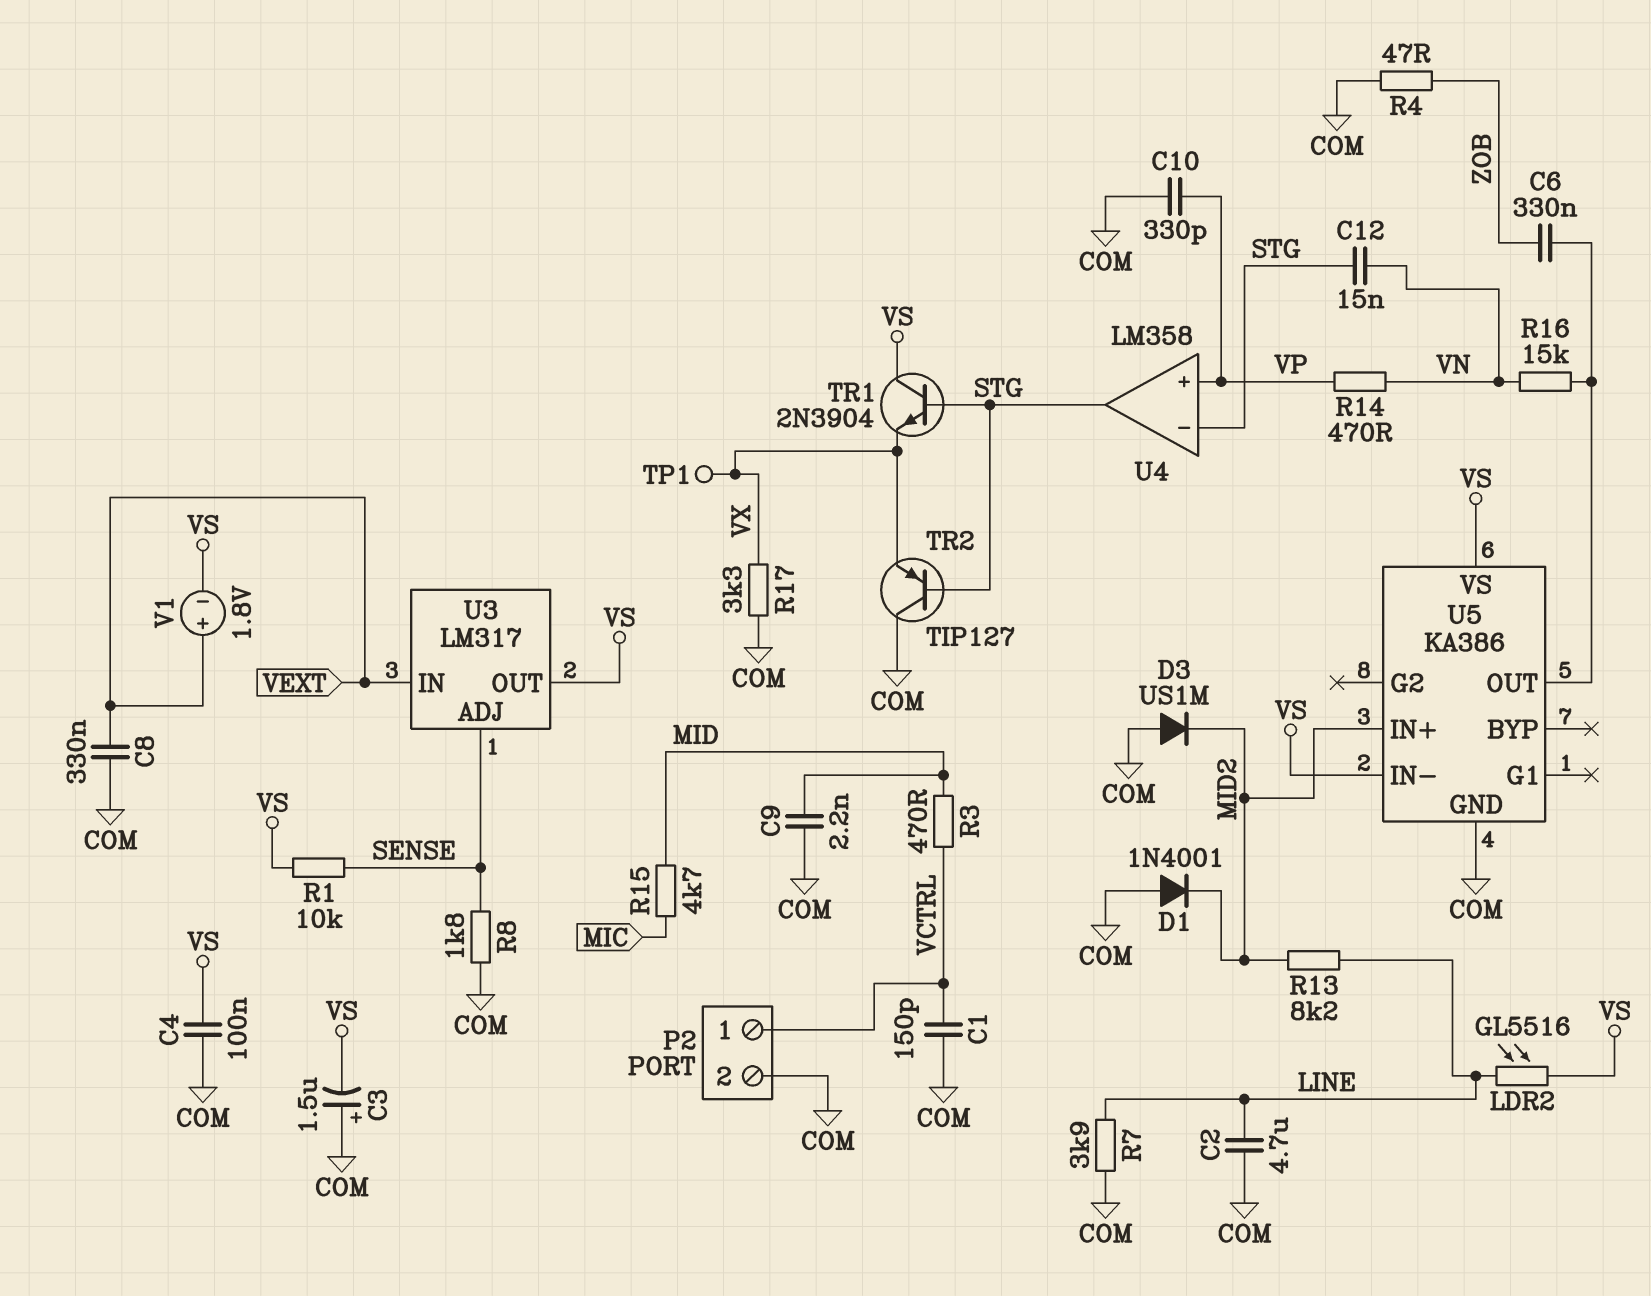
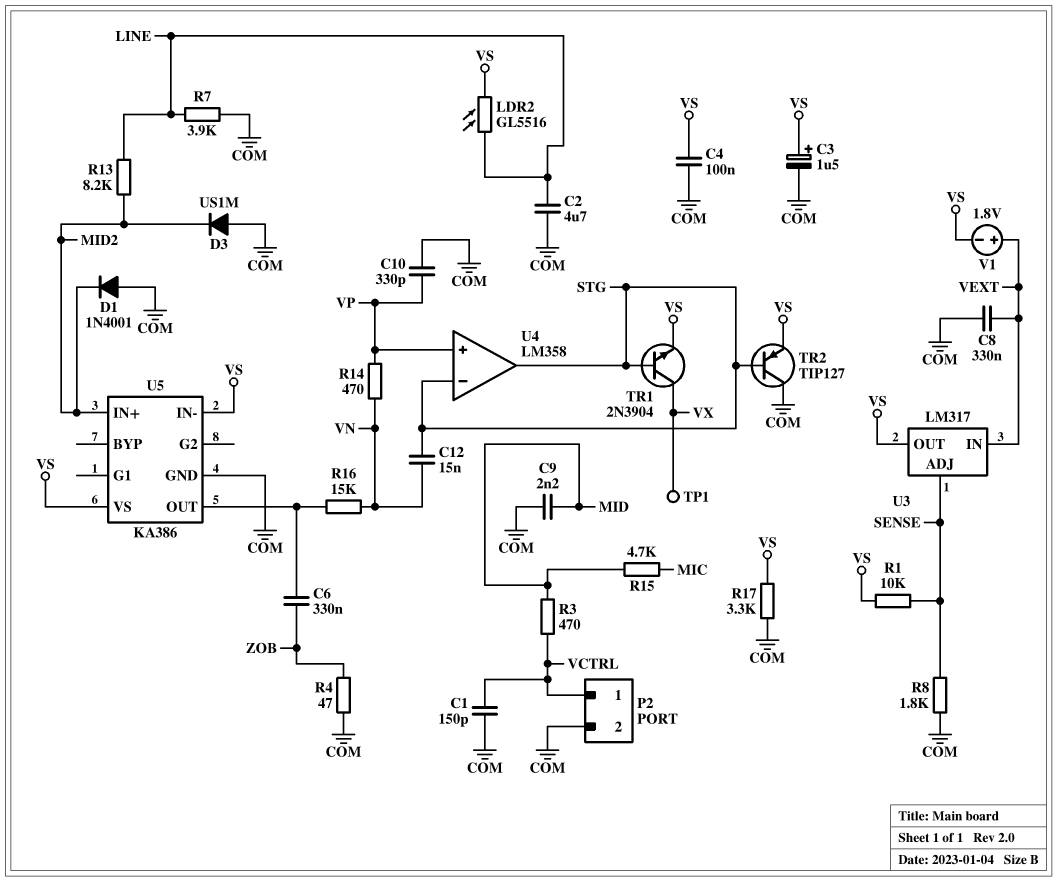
C3: 1.5uF (plus COM, minus VS) -> 1.5uF (plus VS, minus COM)
R17: 3.3k (COM, VX) -> 3.3k (COM, VS)
TR1: NPN 2N3904 (B STG, C VS, E VX) -> NPN 2N3904 (B STG, C VX, E VS)
TR2: PNP TIP127 (B STG, C COM, E VX) -> PNP TIP127 (B STG, C COM, E VS)

